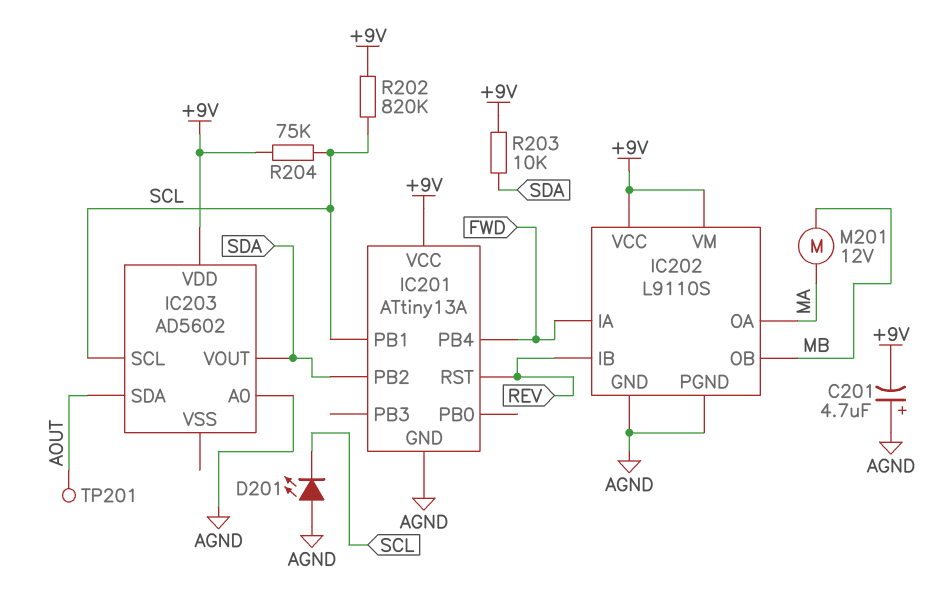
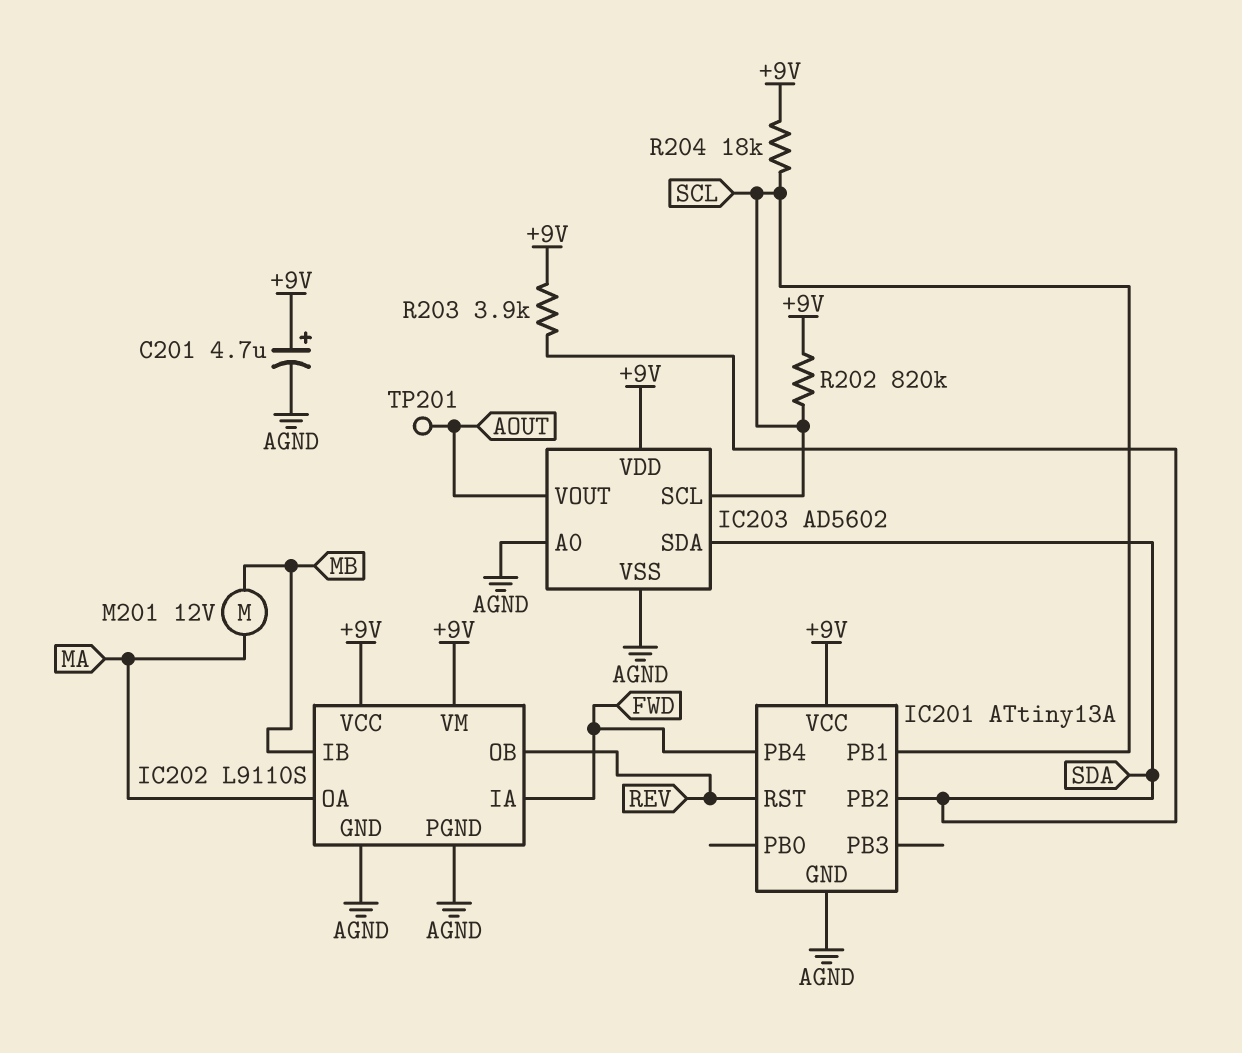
C201: 4.7uF (plus AGND, minus +9V) -> 4.7uF (plus +9V, minus AGND)
D201: LED (A AGND, K SCL) -> none
IC202 pin IB: REV -> MB
IC202 pin OB: MB -> REV
IC203 pin SDA: AOUT -> SDA
IC203 pin VOUT: SDA -> AOUT
IC203 pin VSS: none -> AGND
R203: 10k (+9V, SDA) -> 3.9k (+9V, SDA)
R204: 75k (+9V, SCL) -> 18k (+9V, SCL)

